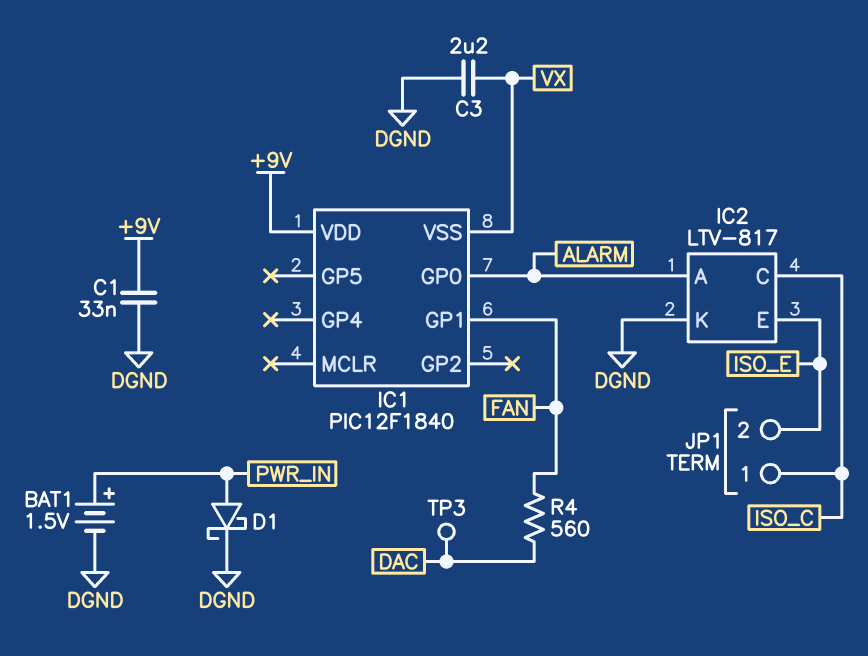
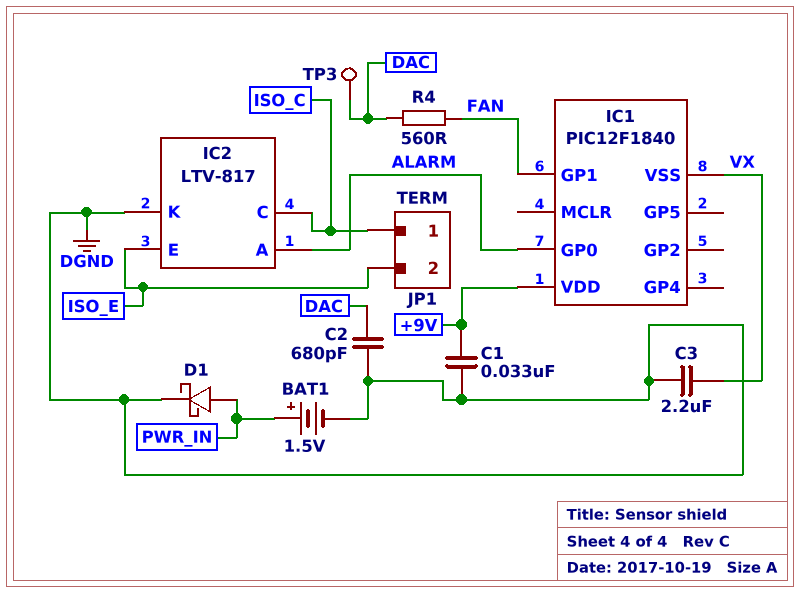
C2: none -> 680pF (DAC, DGND)

